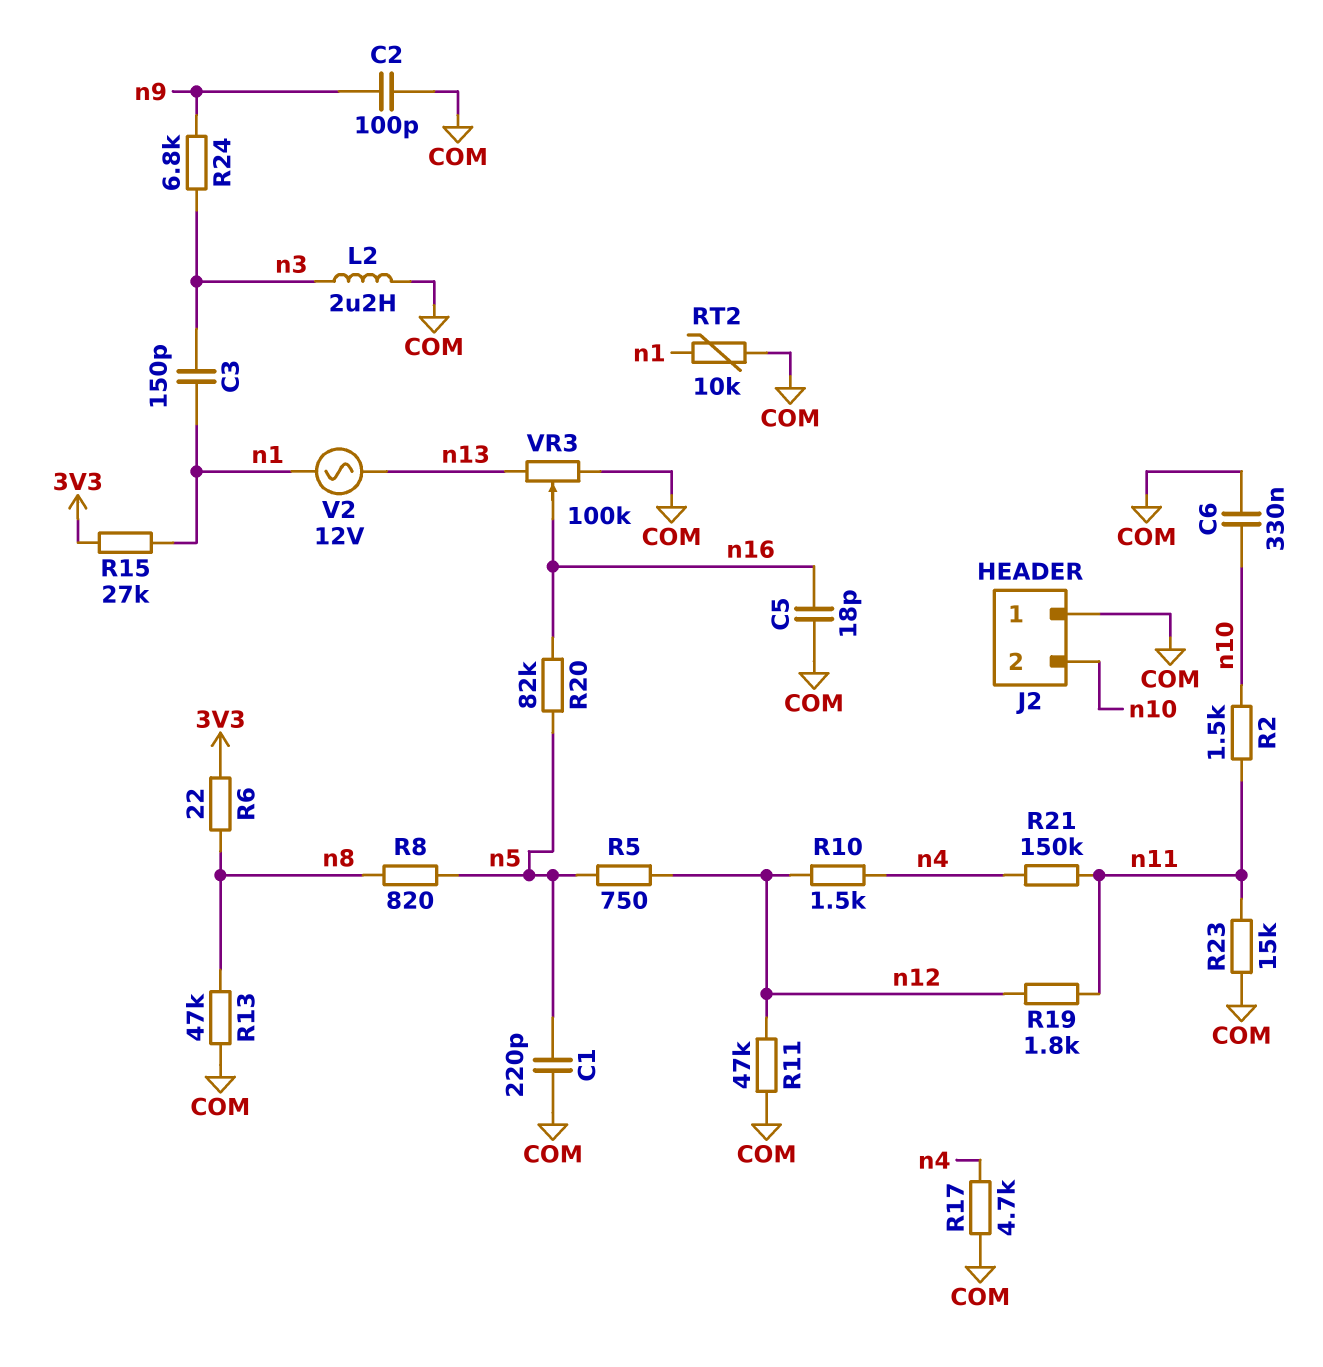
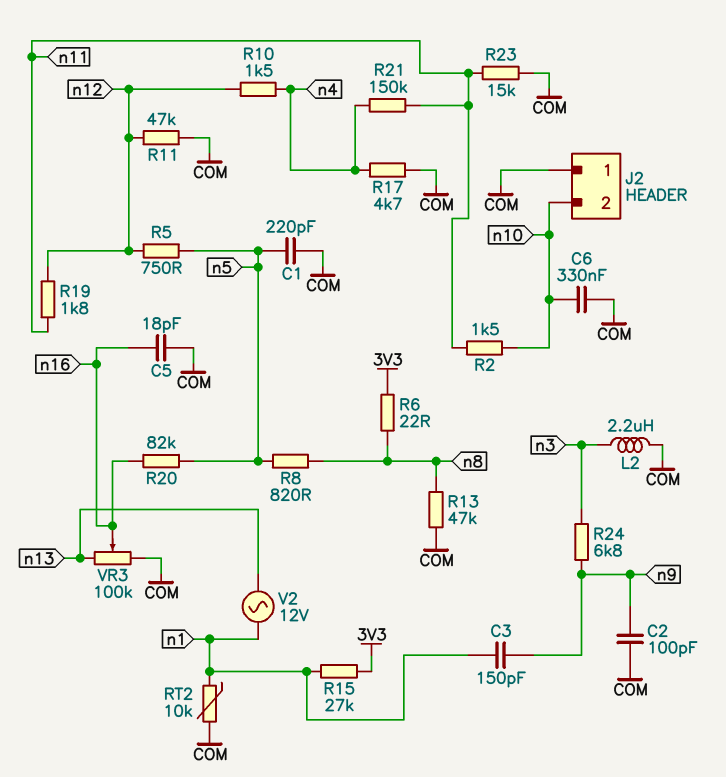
C3: 150pF (n1, n3) -> 150pF (n1, n9)

